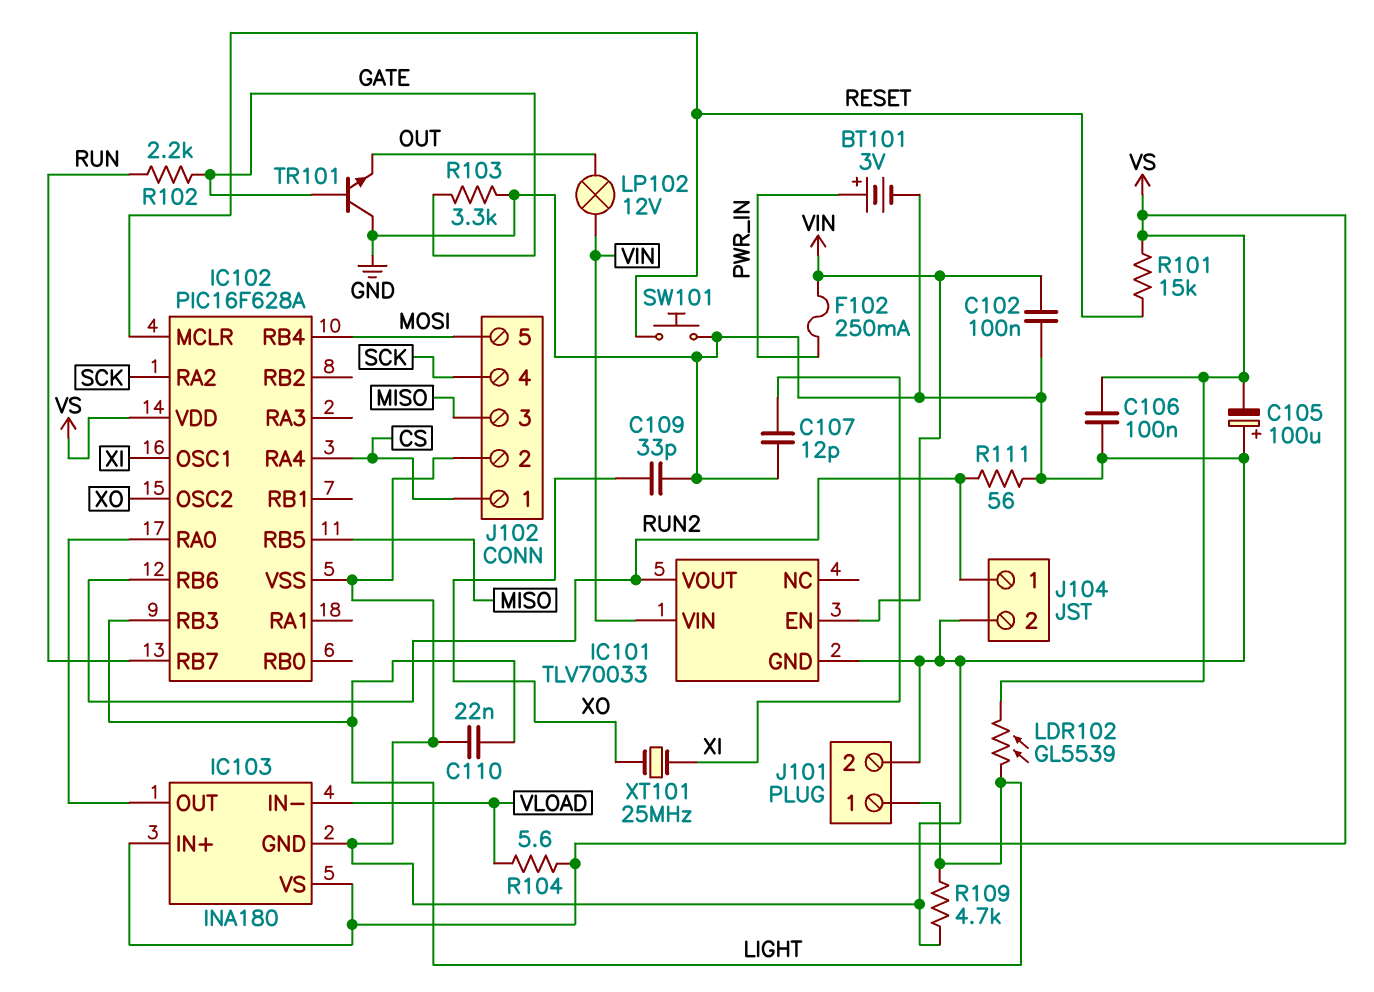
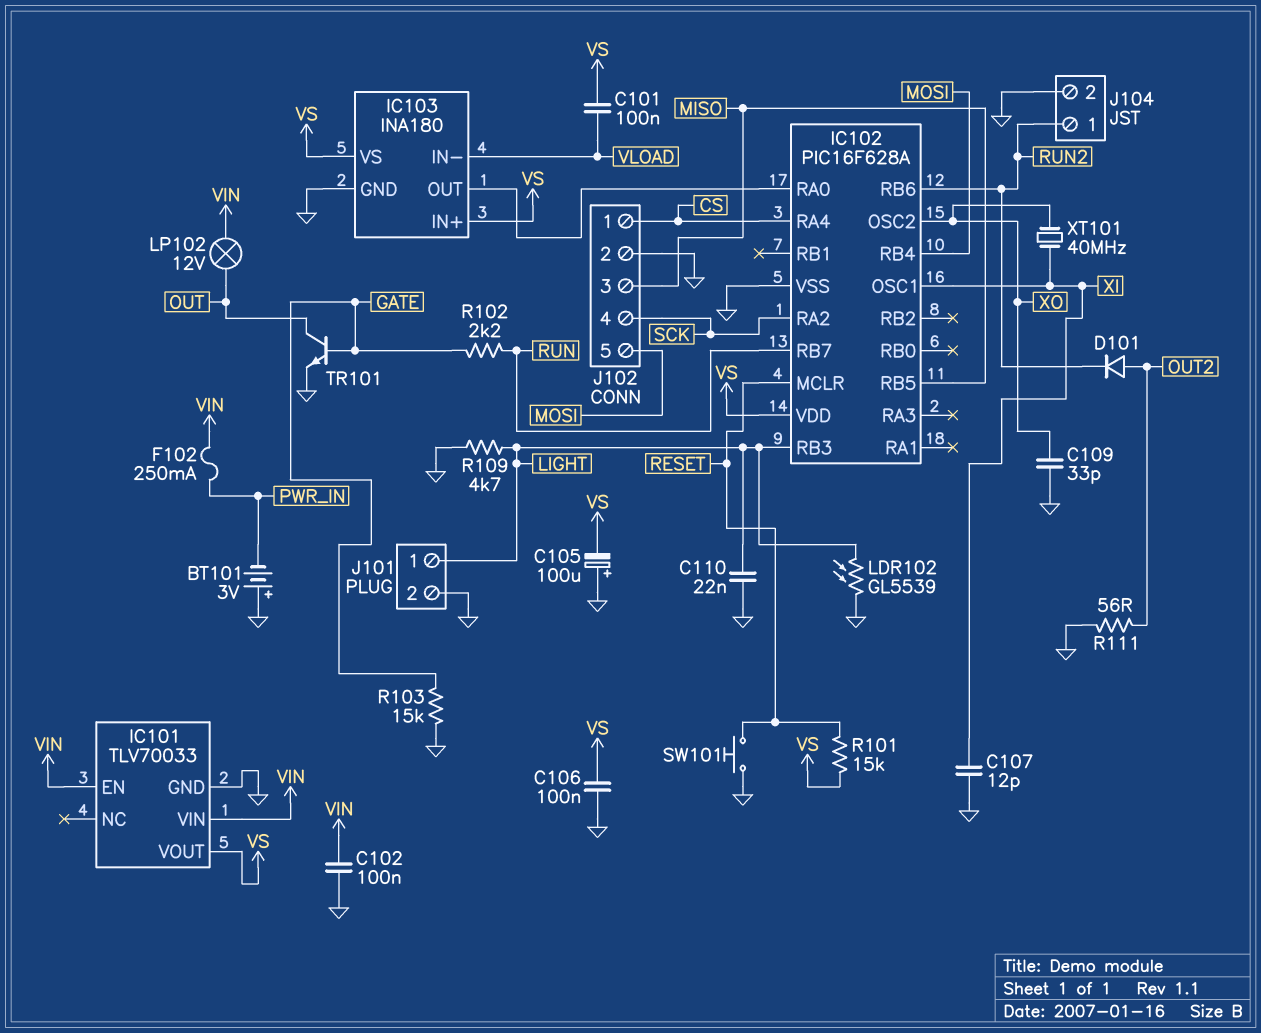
BT101: 3V (plus PWR_IN, minus GND) -> 3V (plus GND, minus PWR_IN)
C101: none -> 100nF (VLOAD, VS)
D101: none -> diode (A OUT2, K RUN2)
IC101 pin VOUT: RUN2 -> VS
LDR102: GL5539 (LIGHT, VS) -> GL5539 (GND, LIGHT)
R103: 3.3k (GATE, GND) -> 15k (GATE, GND)
R104: 5.6 (VLOAD, VS) -> none
R111: 56 (GND, RUN2) -> 56 (GND, OUT2)
TR101: NPN (B GATE, C GND, E OUT) -> NPN (B GATE, C OUT, E GND)
XT101: 25MHz (XI, XO) -> 40MHz (XI, XO)

